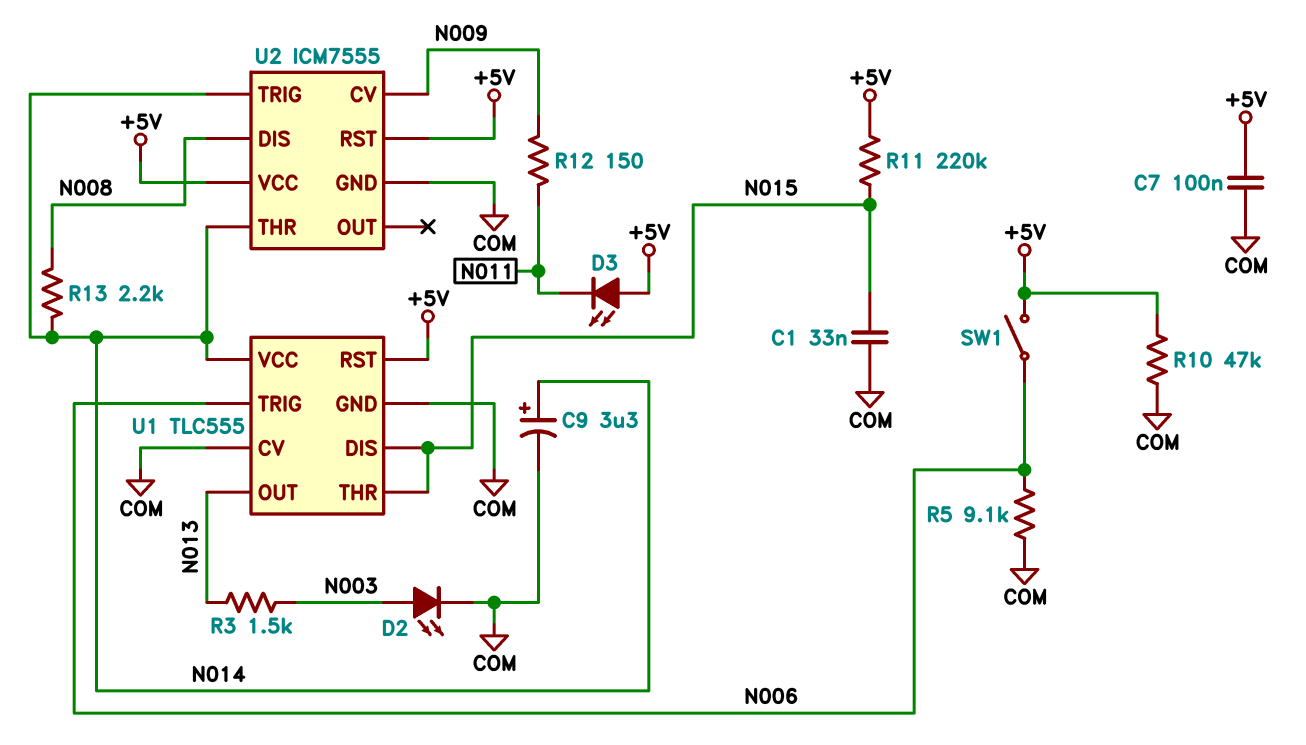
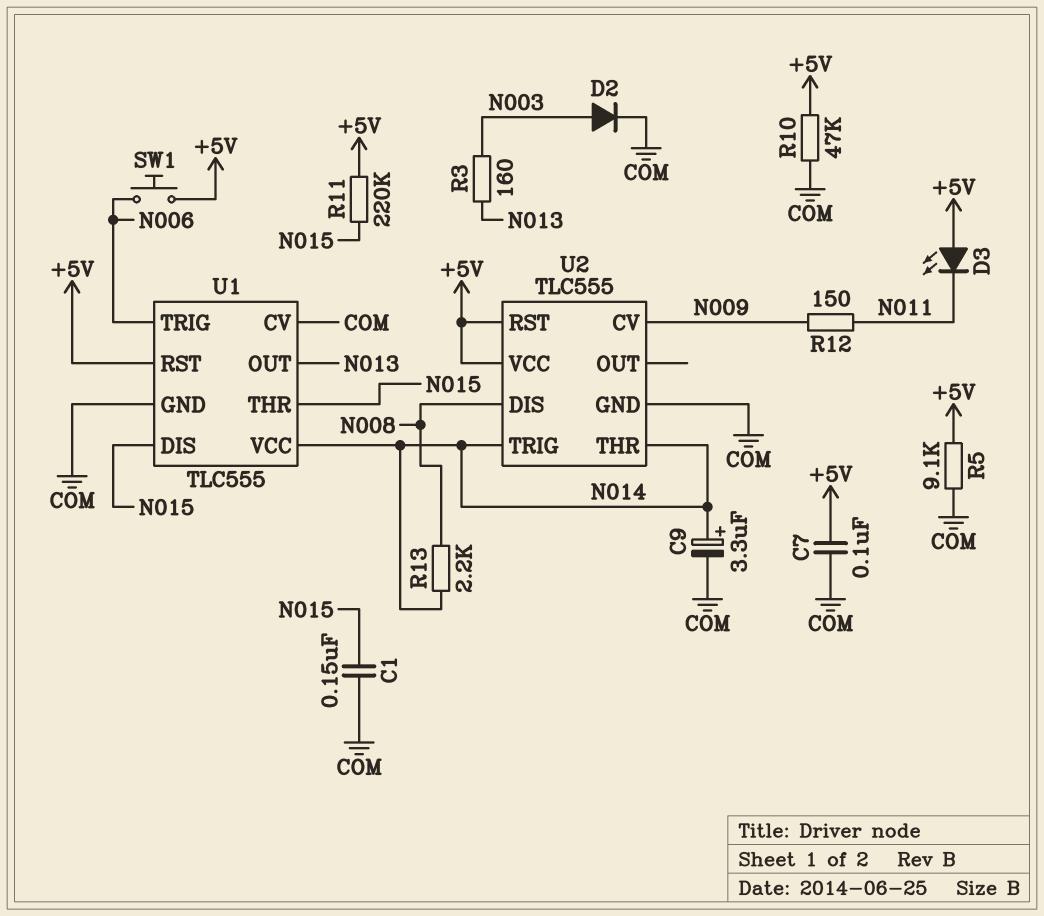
C1: 33nF (COM, N015) -> 150nF (COM, N015)
D2: LED (A N003, K COM) -> diode (A N003, K COM)
R3: 1.5k (N003, N013) -> 160 (N003, N013)
R5: 9.1k (COM, N006) -> 9.1k (+5V, COM)
SW1: switch (+5V, N006) -> button (+5V, N006)
U2: ICM7555 -> TLC555

